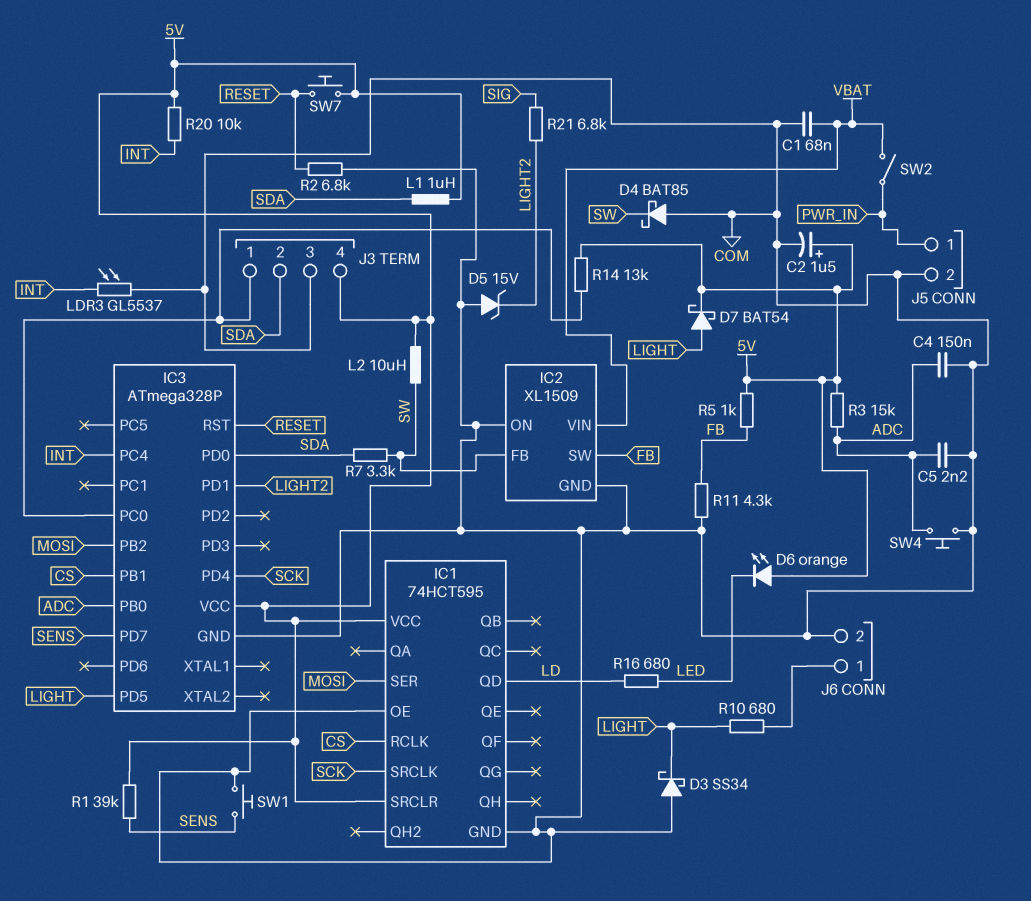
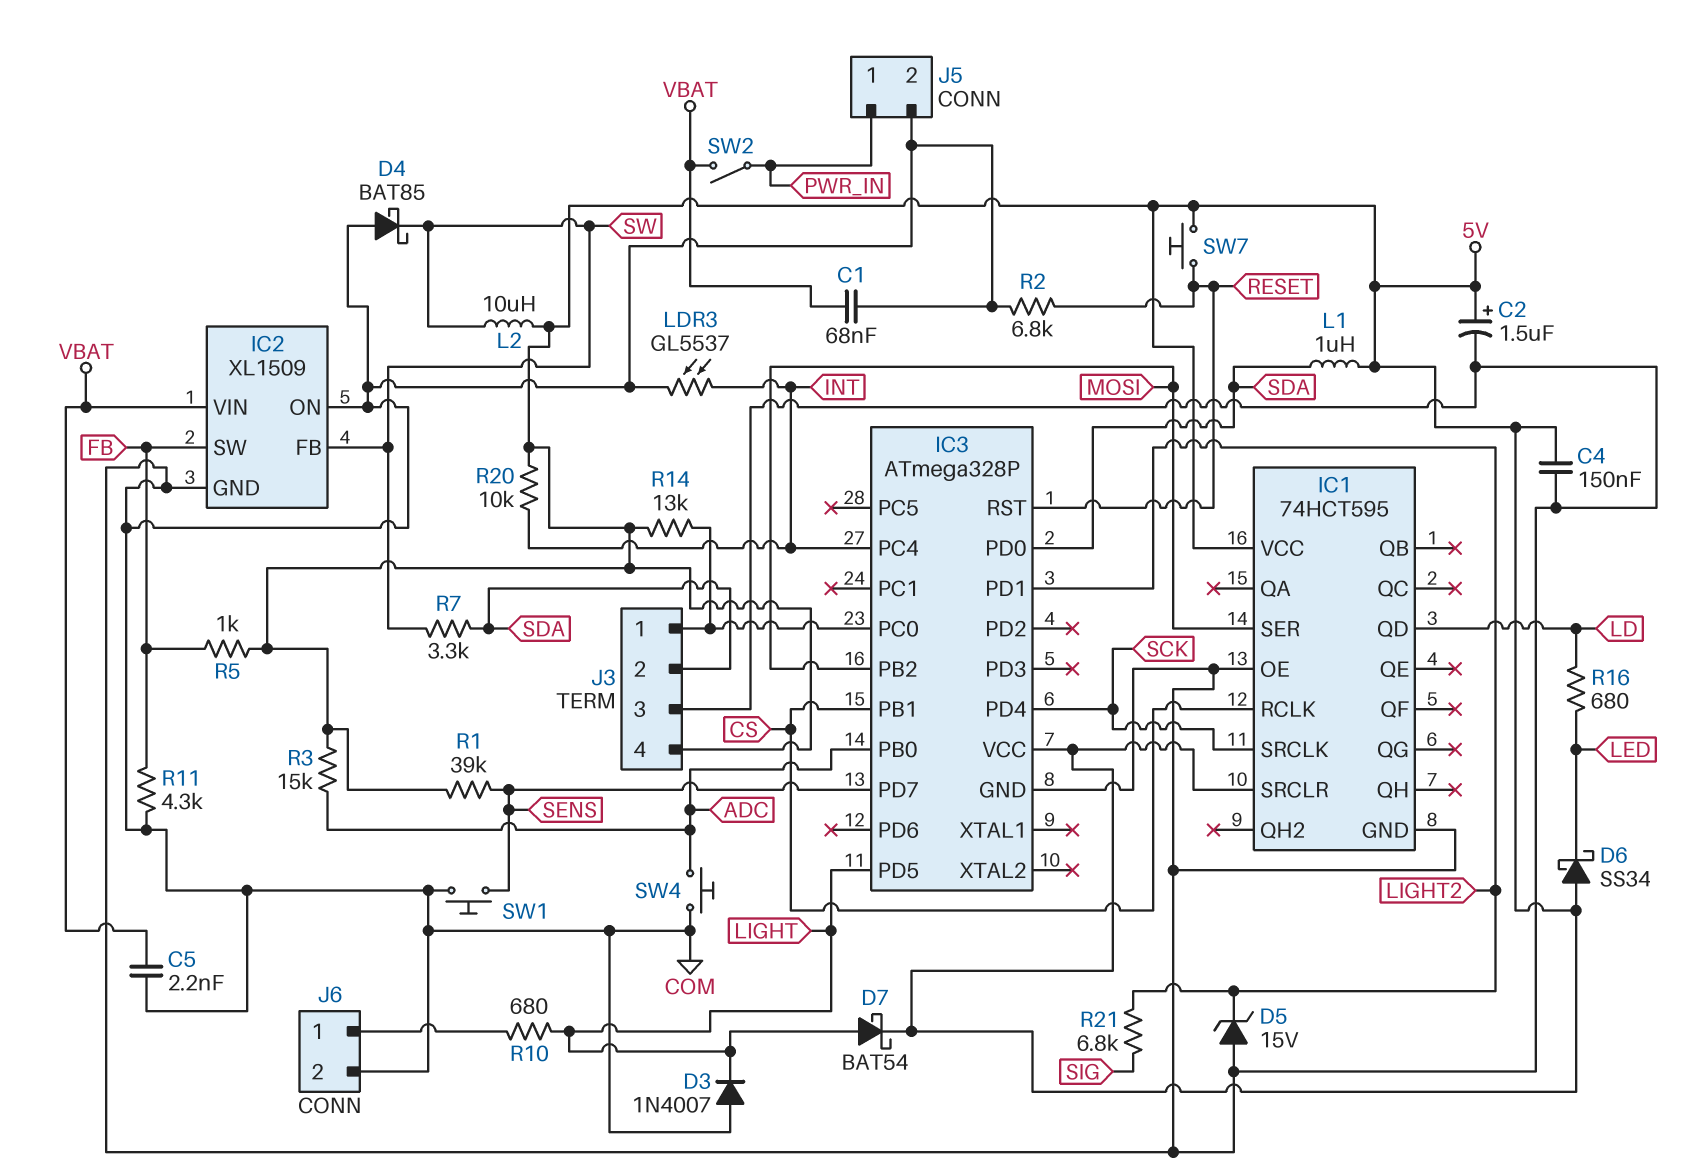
C4: 150nF (ADC, COM) -> 150nF (5V, COM)
C5: 2.2nF (ADC, COM) -> 2.2nF (COM, VBAT)
D3: schottky SS34 (A COM, K LIGHT) -> diode 1N4007 (A COM, K LIGHT)
D6: LED orange (A 5V, K LED) -> schottky SS34 (A 5V, K LED)

